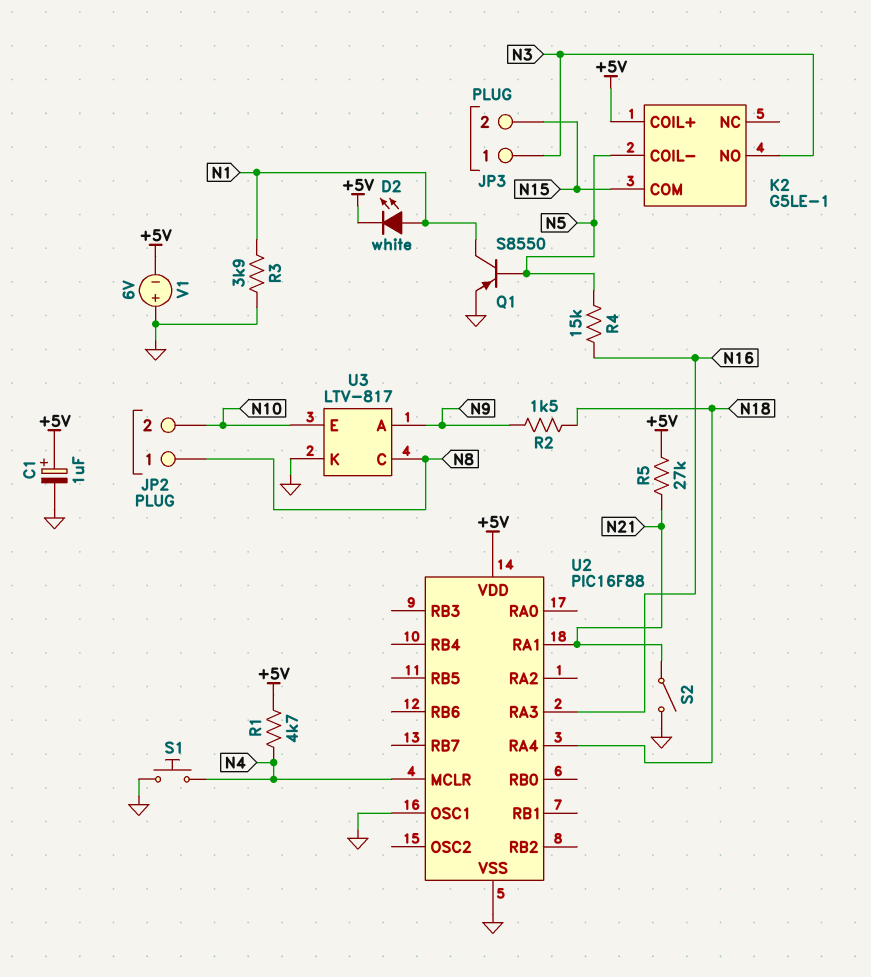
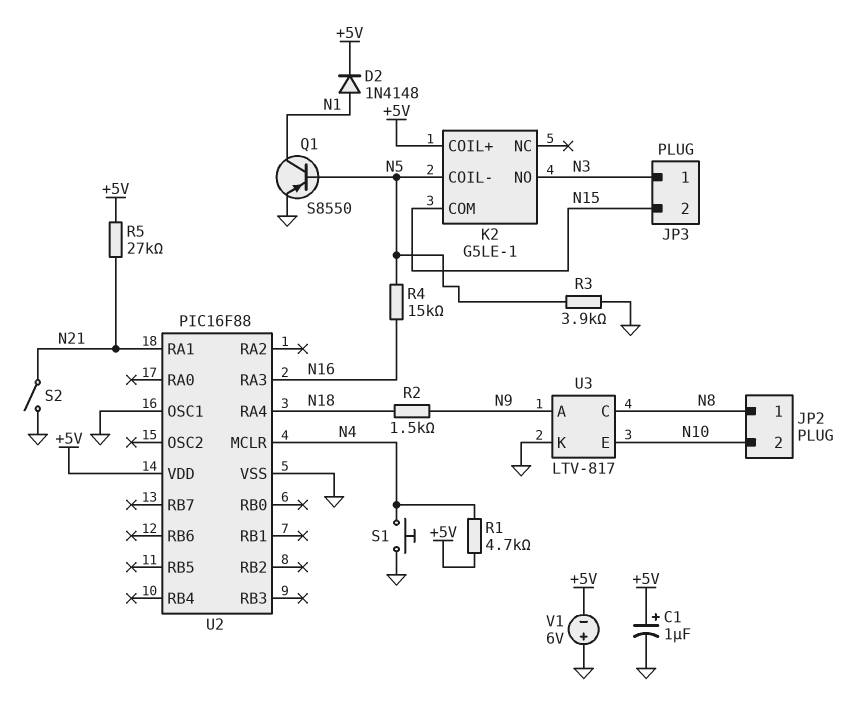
D2: LED white (A N1, K +5V) -> diode 1N4148 (A N1, K +5V)
R3: 3.9k (GND, N1) -> 3.9k (GND, N5)

